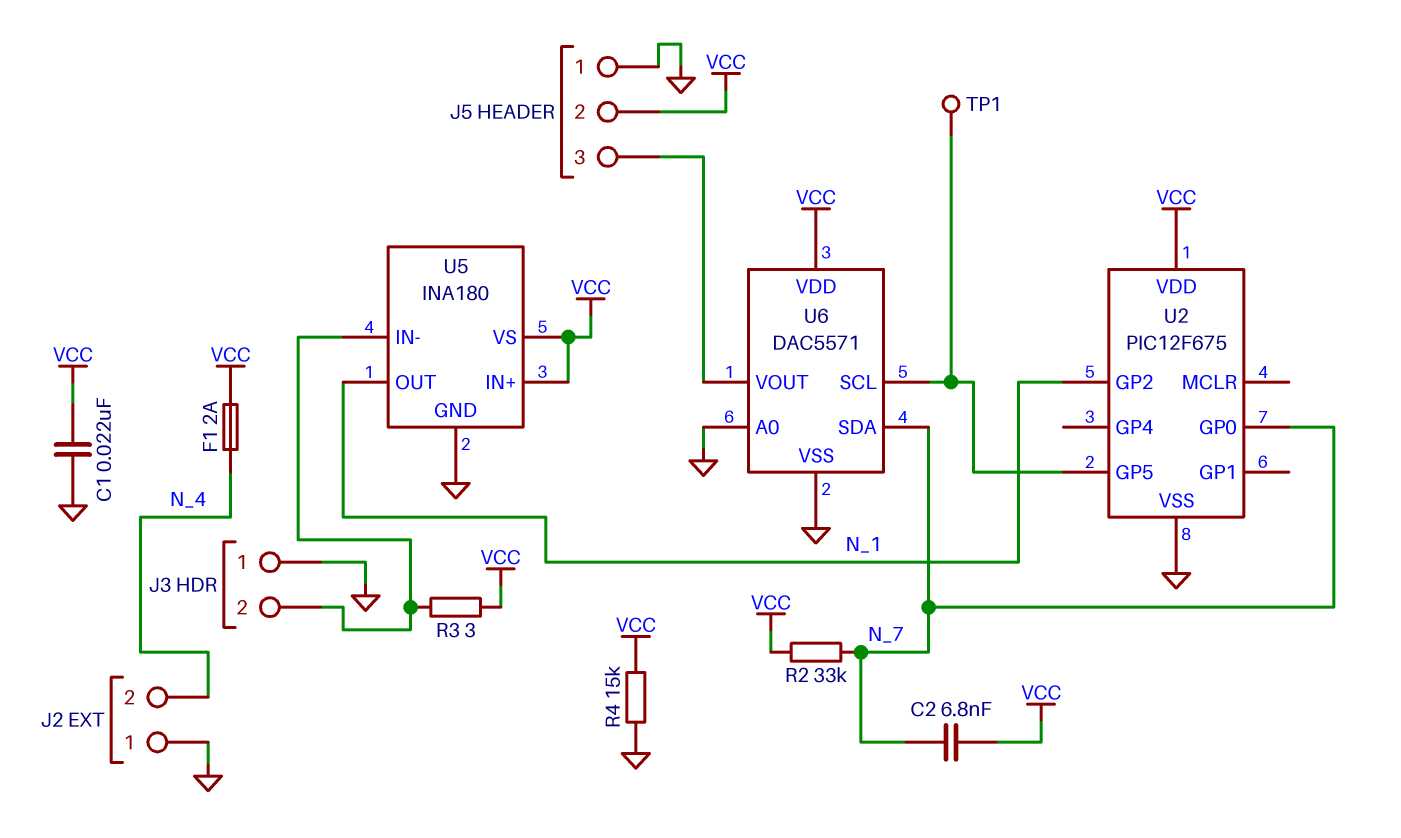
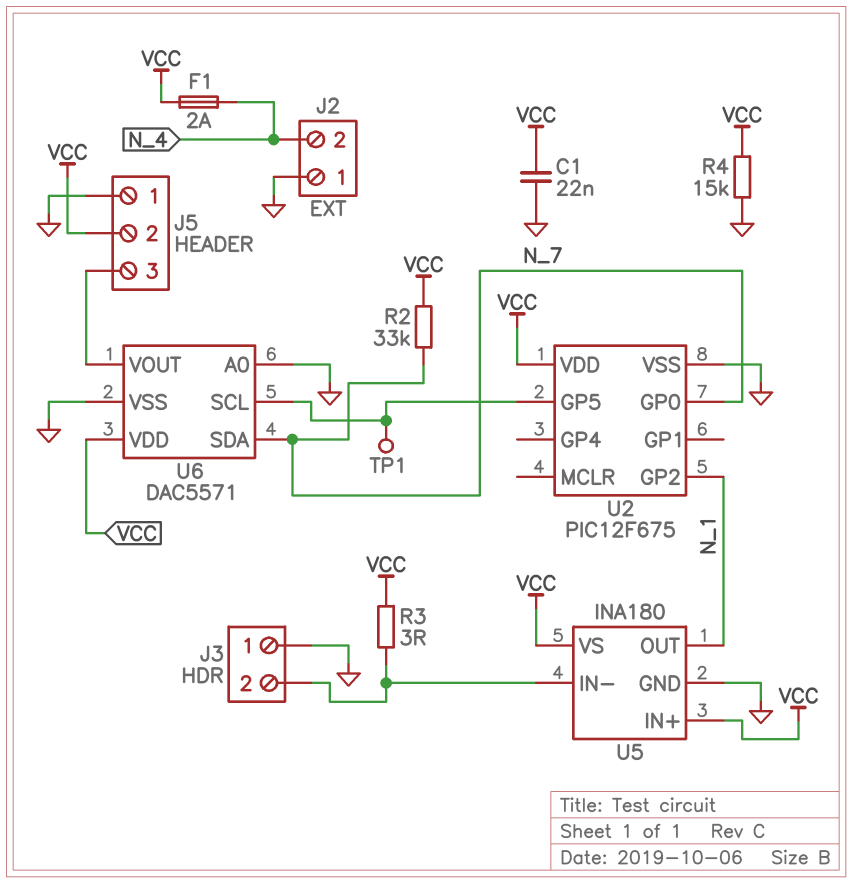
C2: 6.8nF (N_7, VCC) -> none

